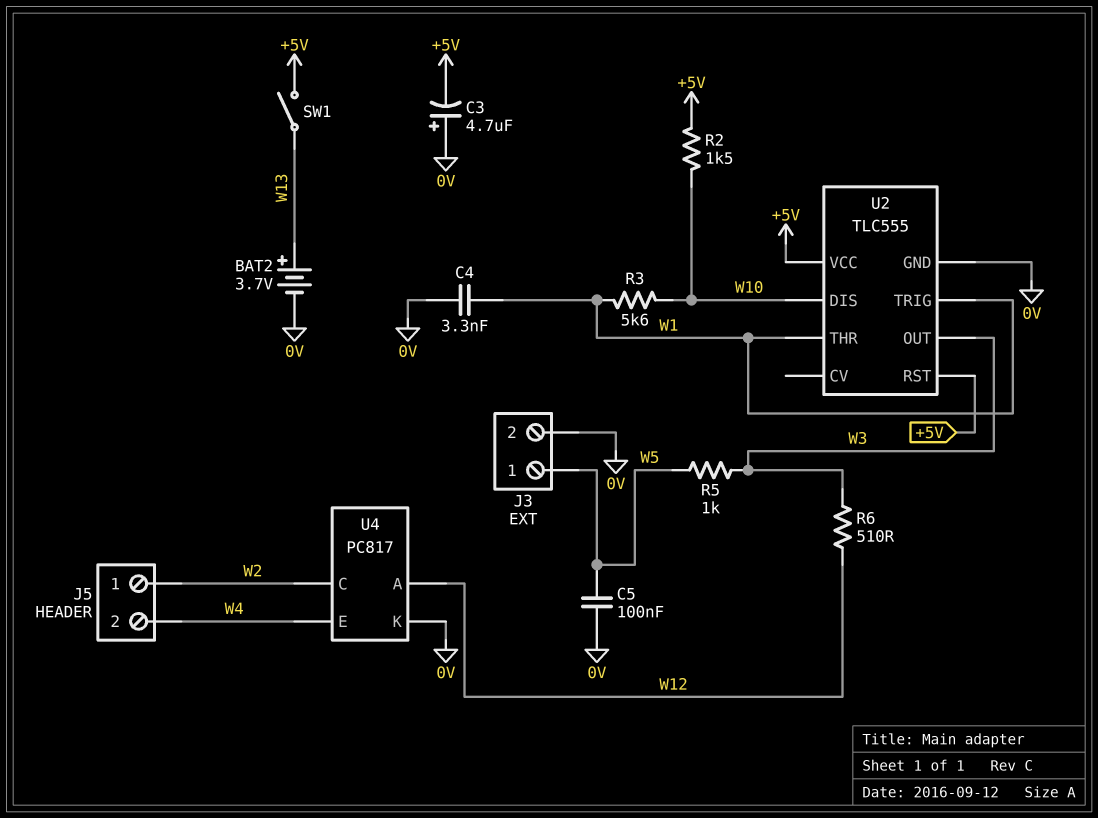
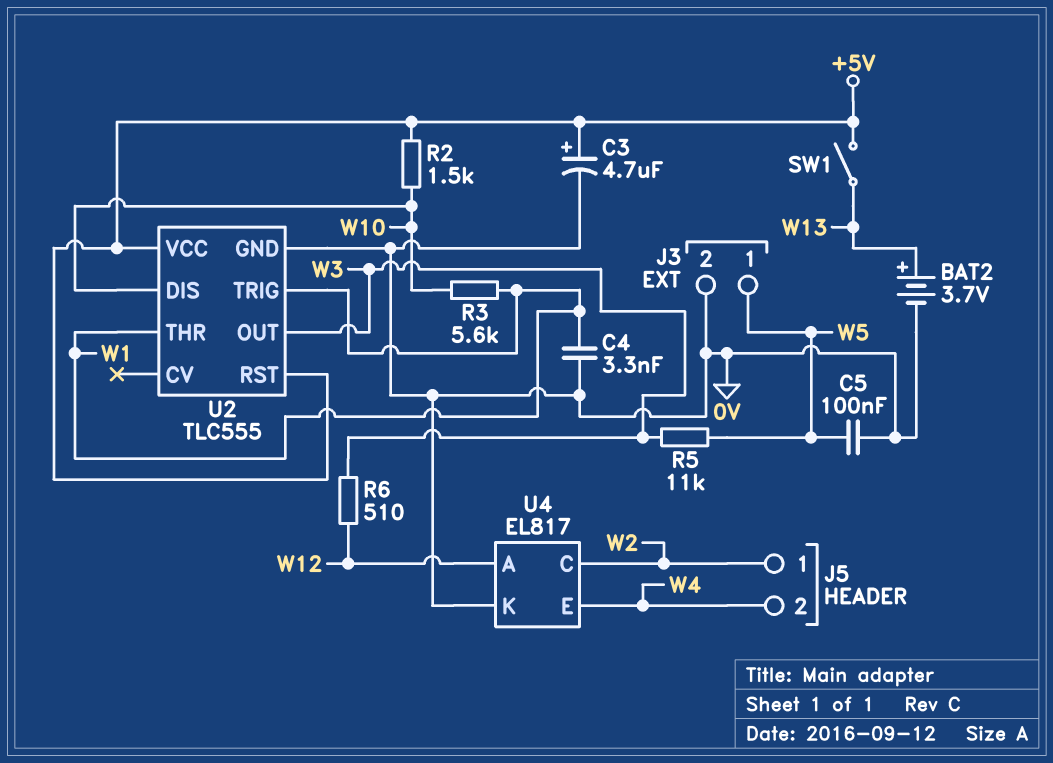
C3: 4.7uF (plus 0V, minus +5V) -> 4.7uF (plus +5V, minus 0V)
R5: 1k (W3, W5) -> 11k (W3, W5)
U4: PC817 -> EL817

